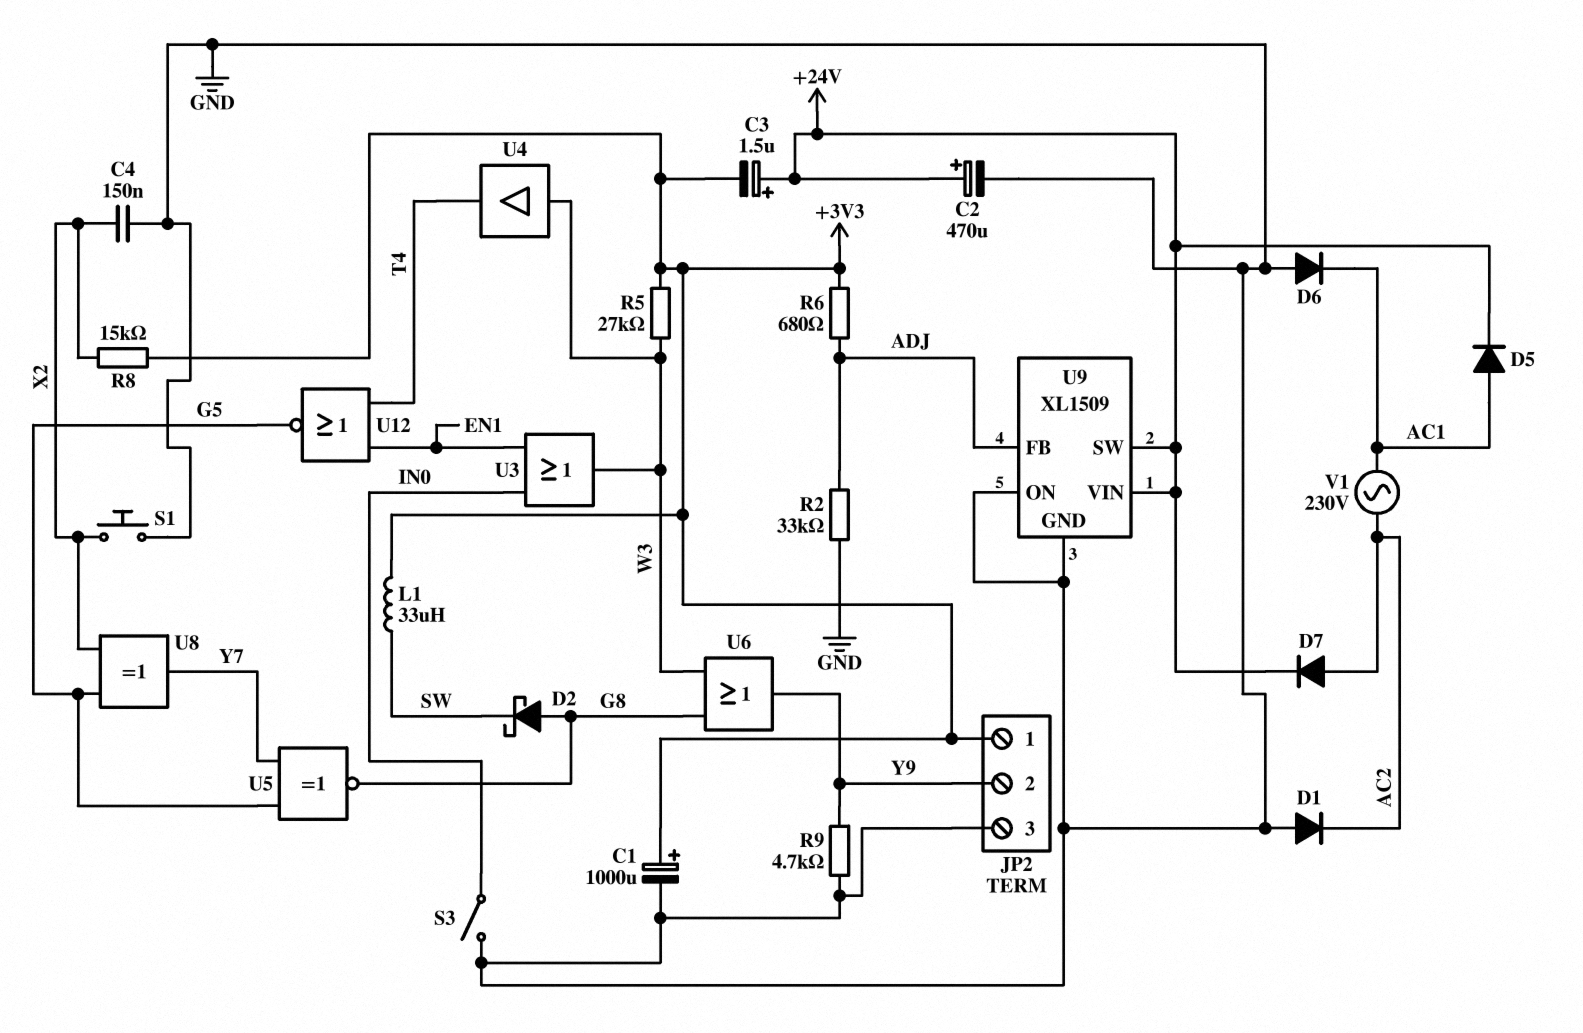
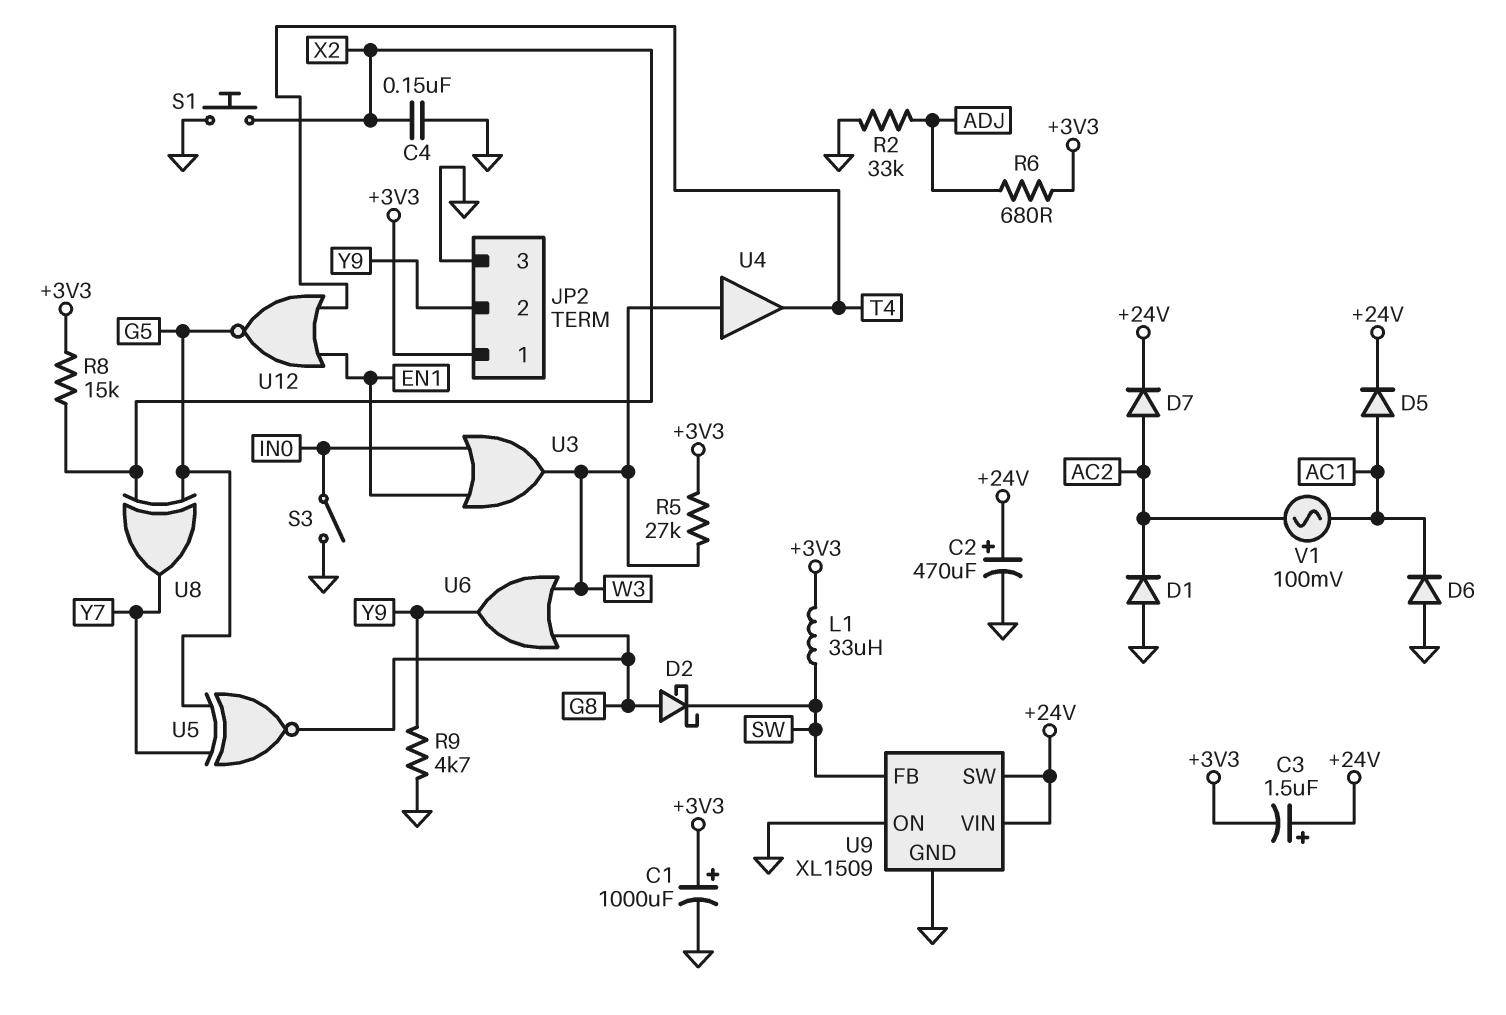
U9 pin FB: ADJ -> SW
V1: AC 230V (AC1, AC2) -> AC 100mV (AC1, AC2)

